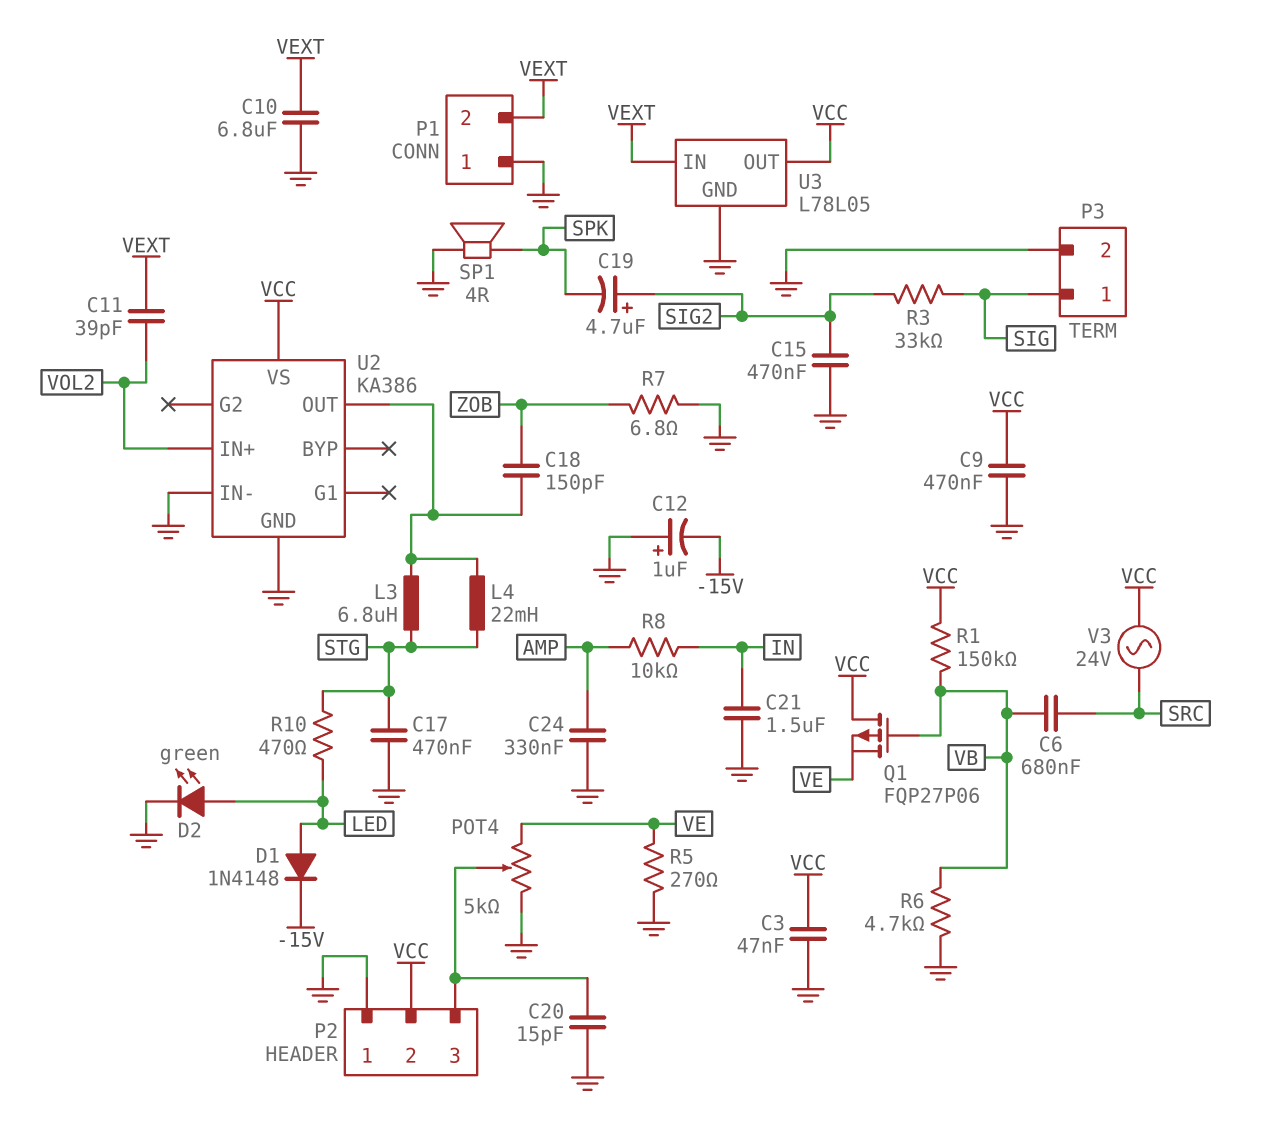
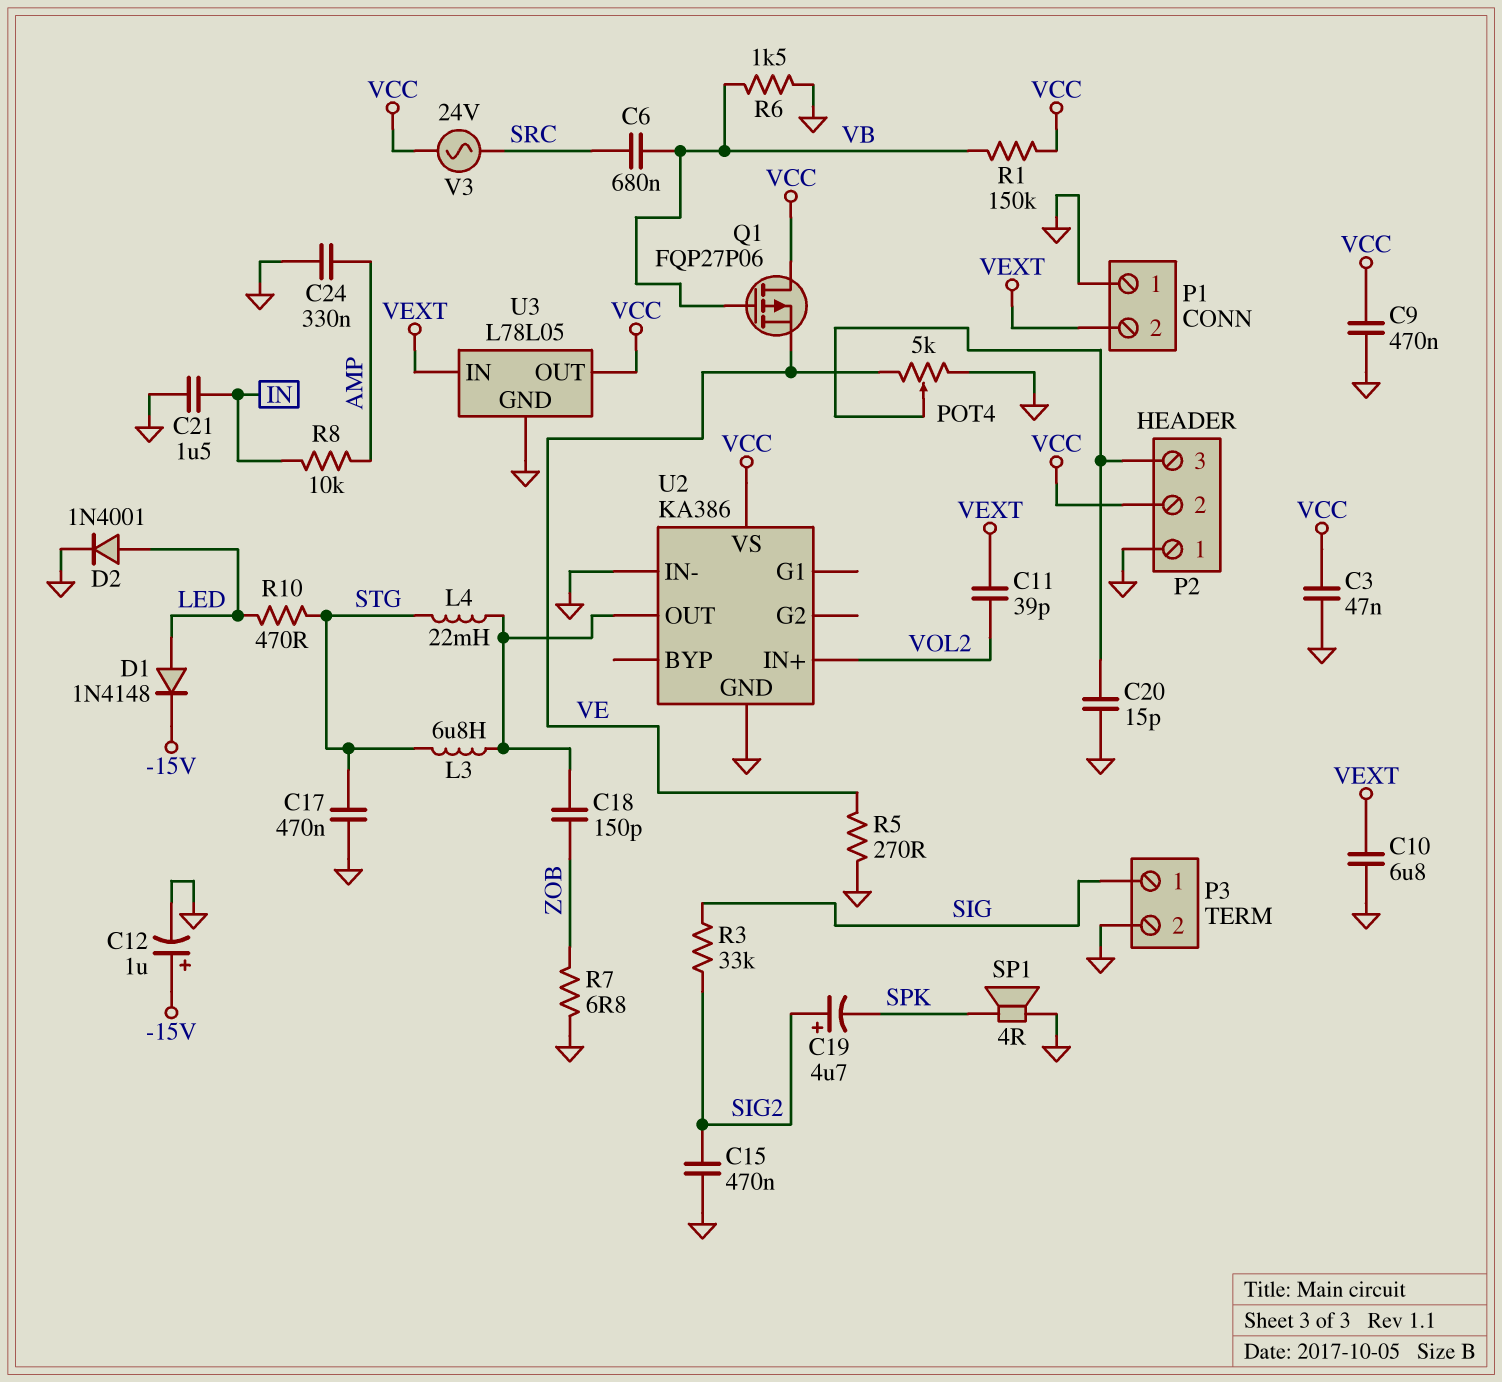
C12: 1uF (plus GND, minus -15V) -> 1uF (plus -15V, minus GND)
D2: LED green (A LED, K GND) -> diode 1N4001 (A LED, K GND)
R6: 4.7k (GND, VB) -> 1.5k (GND, VB)

